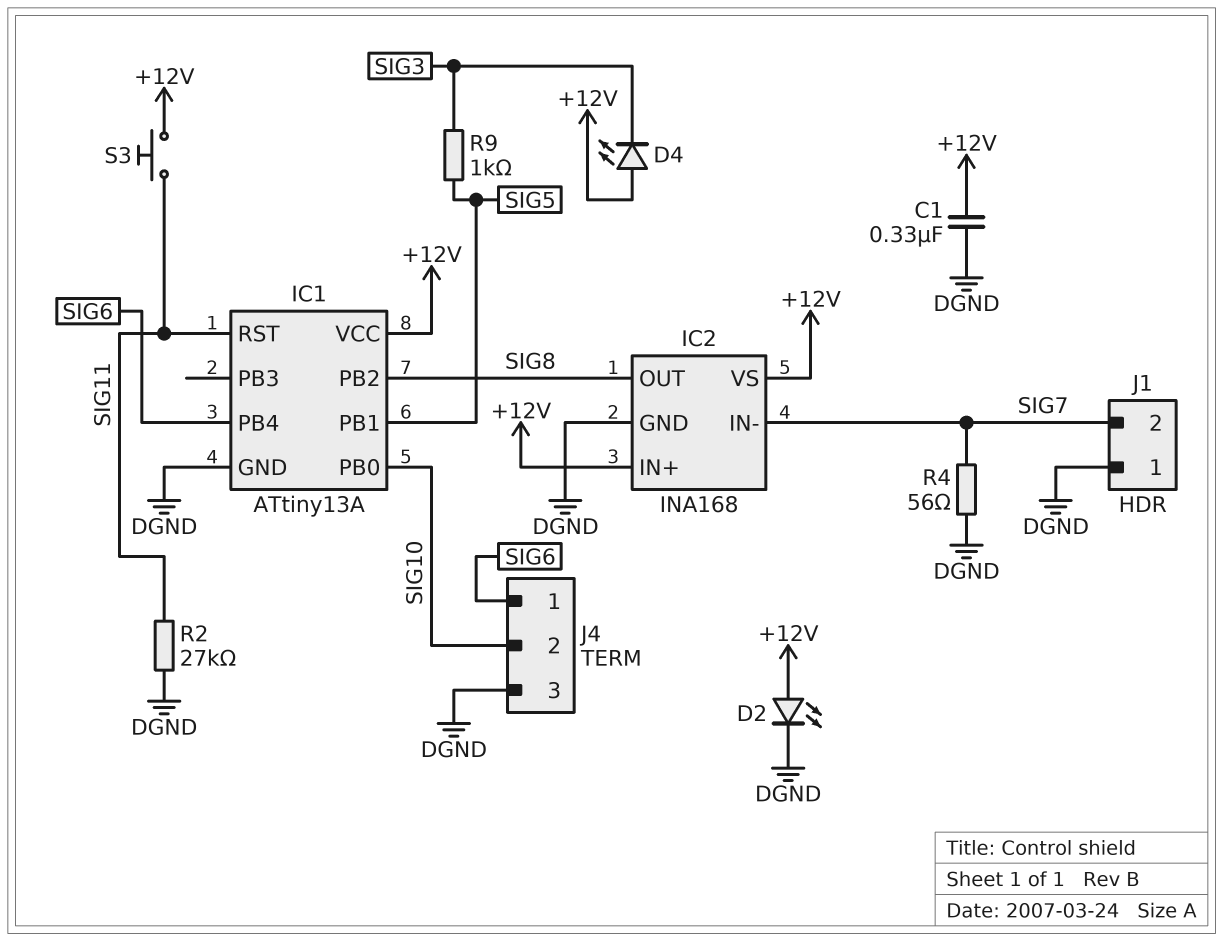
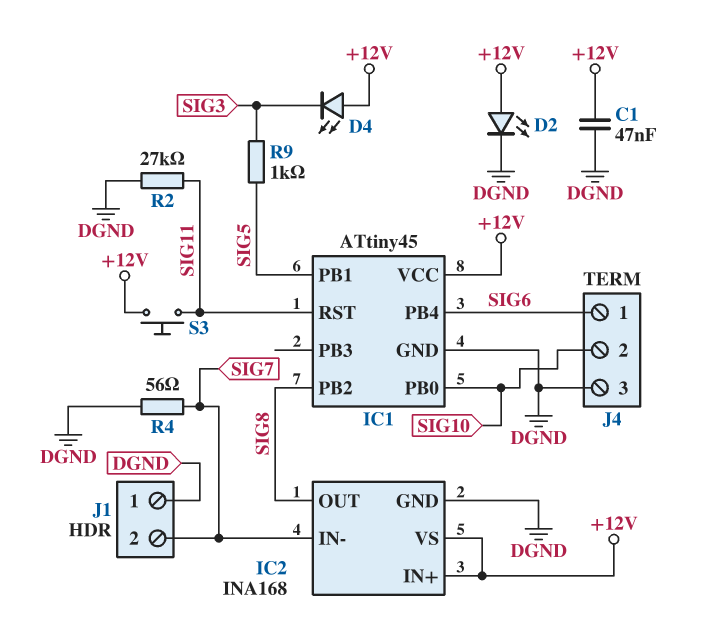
C1: 330nF (+12V, DGND) -> 47nF (+12V, DGND)
IC1: ATtiny13A -> ATtiny45

